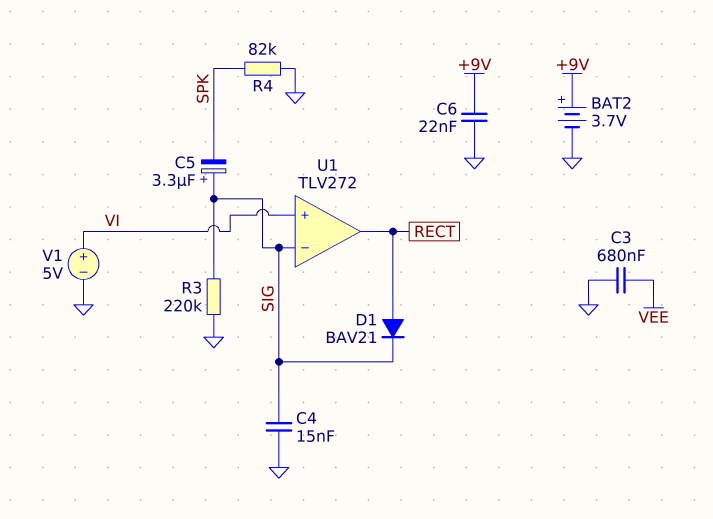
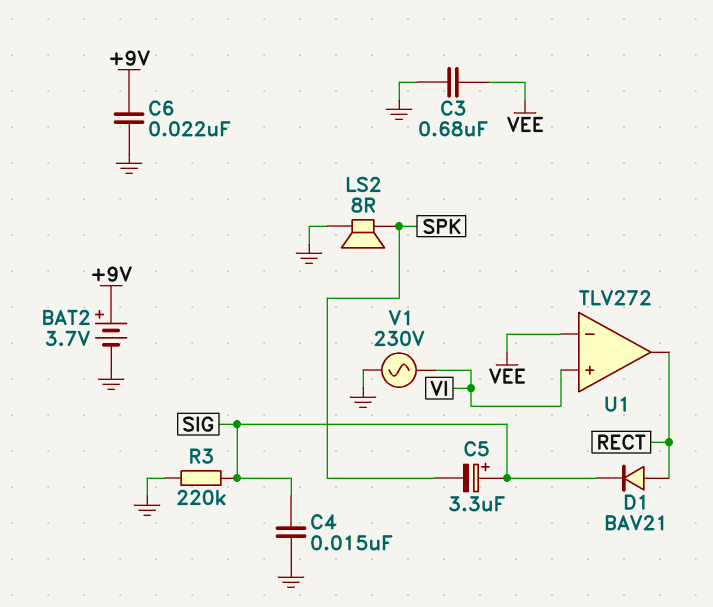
LS2: none -> speaker 8R (GND, SPK)
R4: 82k (GND, SPK) -> none
U1 pin in-: SIG -> VEE
V1: 5V (plus VI, minus GND) -> AC 230V (GND, VI)

